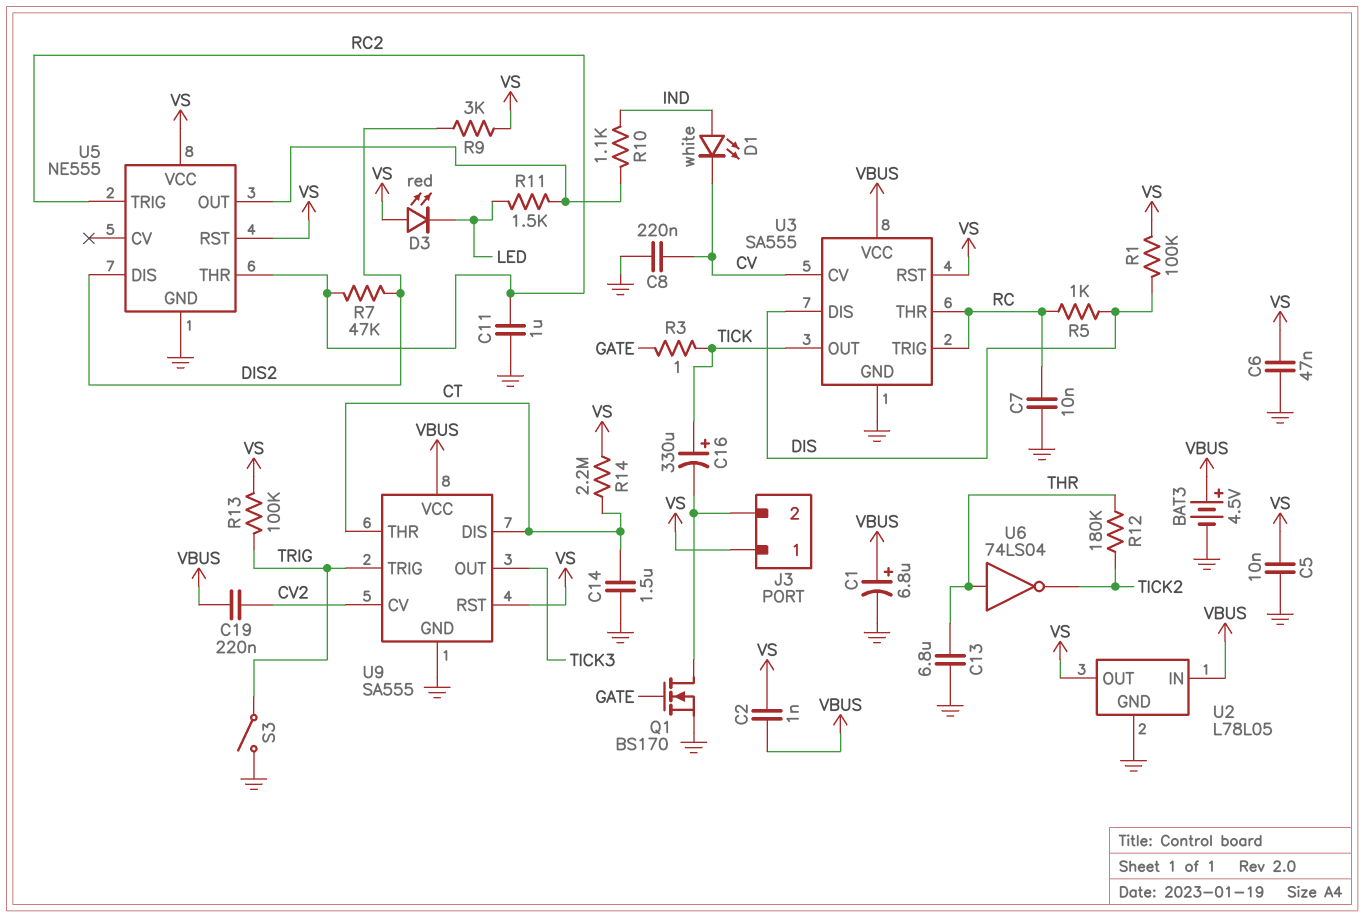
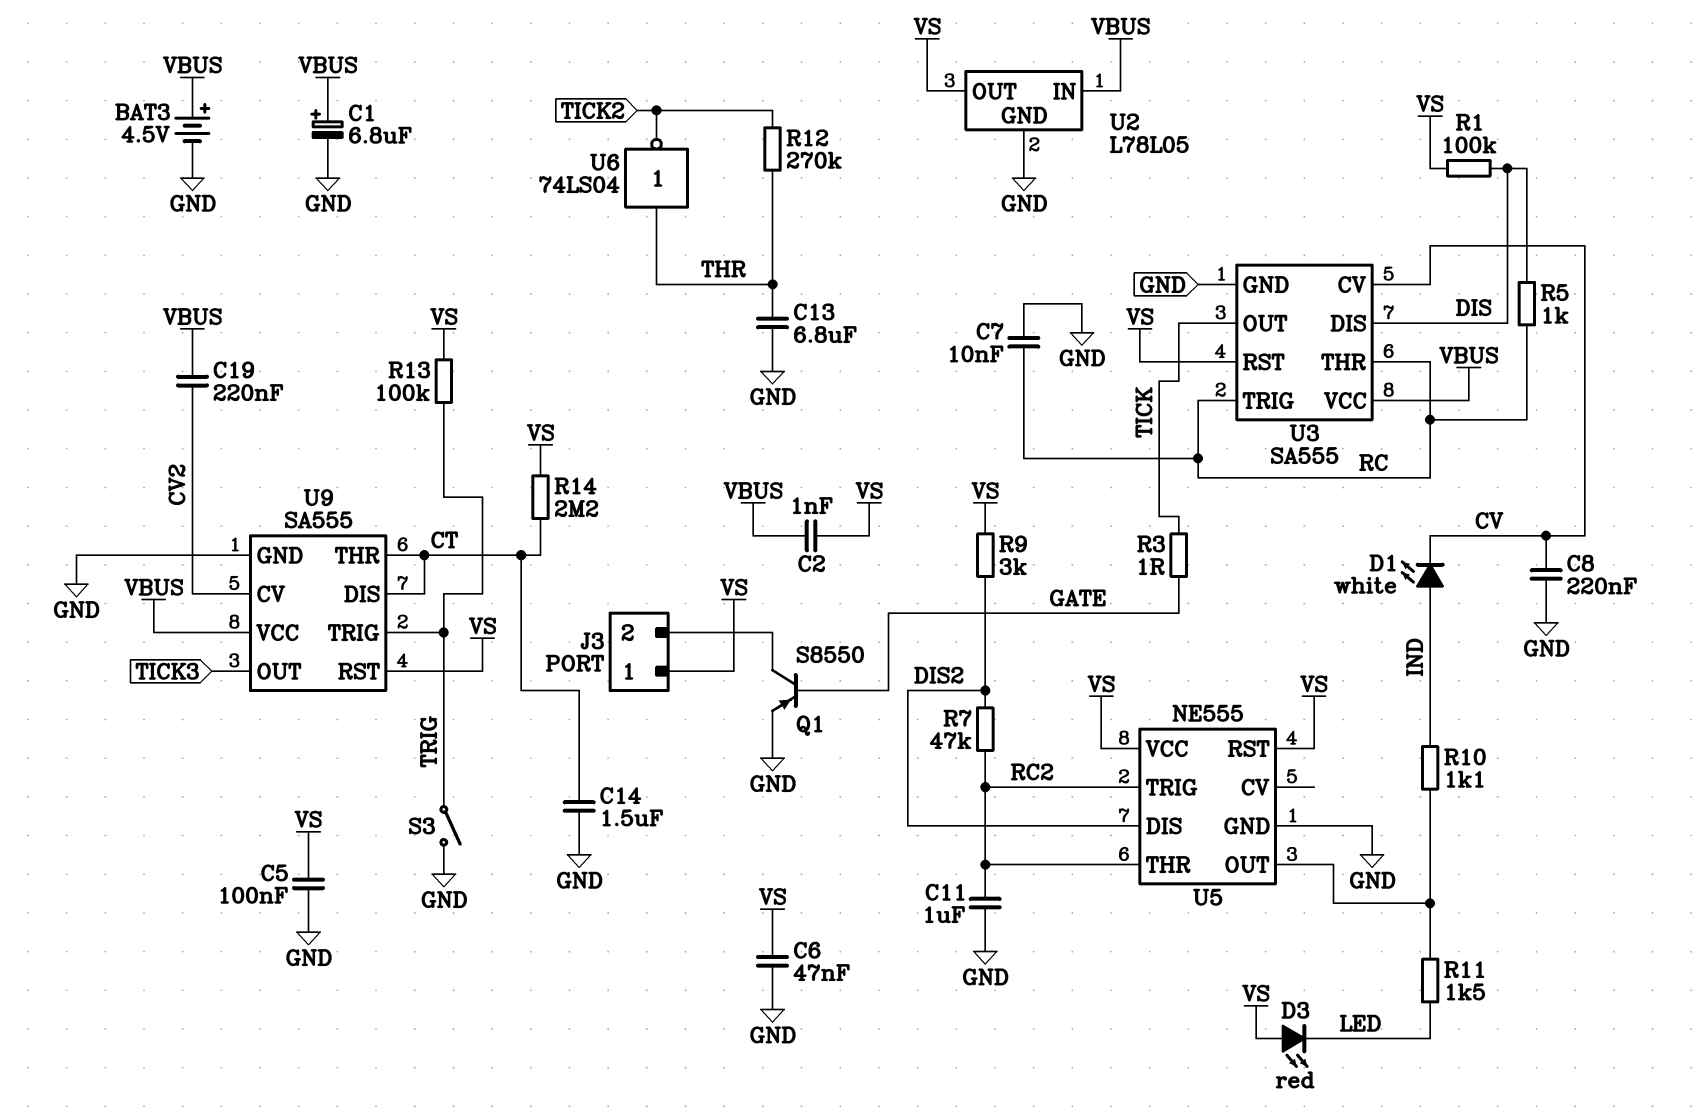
C5: 10nF (GND, VS) -> 100nF (GND, VS)
C16: 330uF (plus TICK, minus J3/2) -> none
Q1: NMOS BS170 (G GATE, D J3/2, S GND) -> PNP S8550 (B GATE, C J3/2, E GND)
R12: 180k (THR, TICK2) -> 270k (THR, TICK2)

